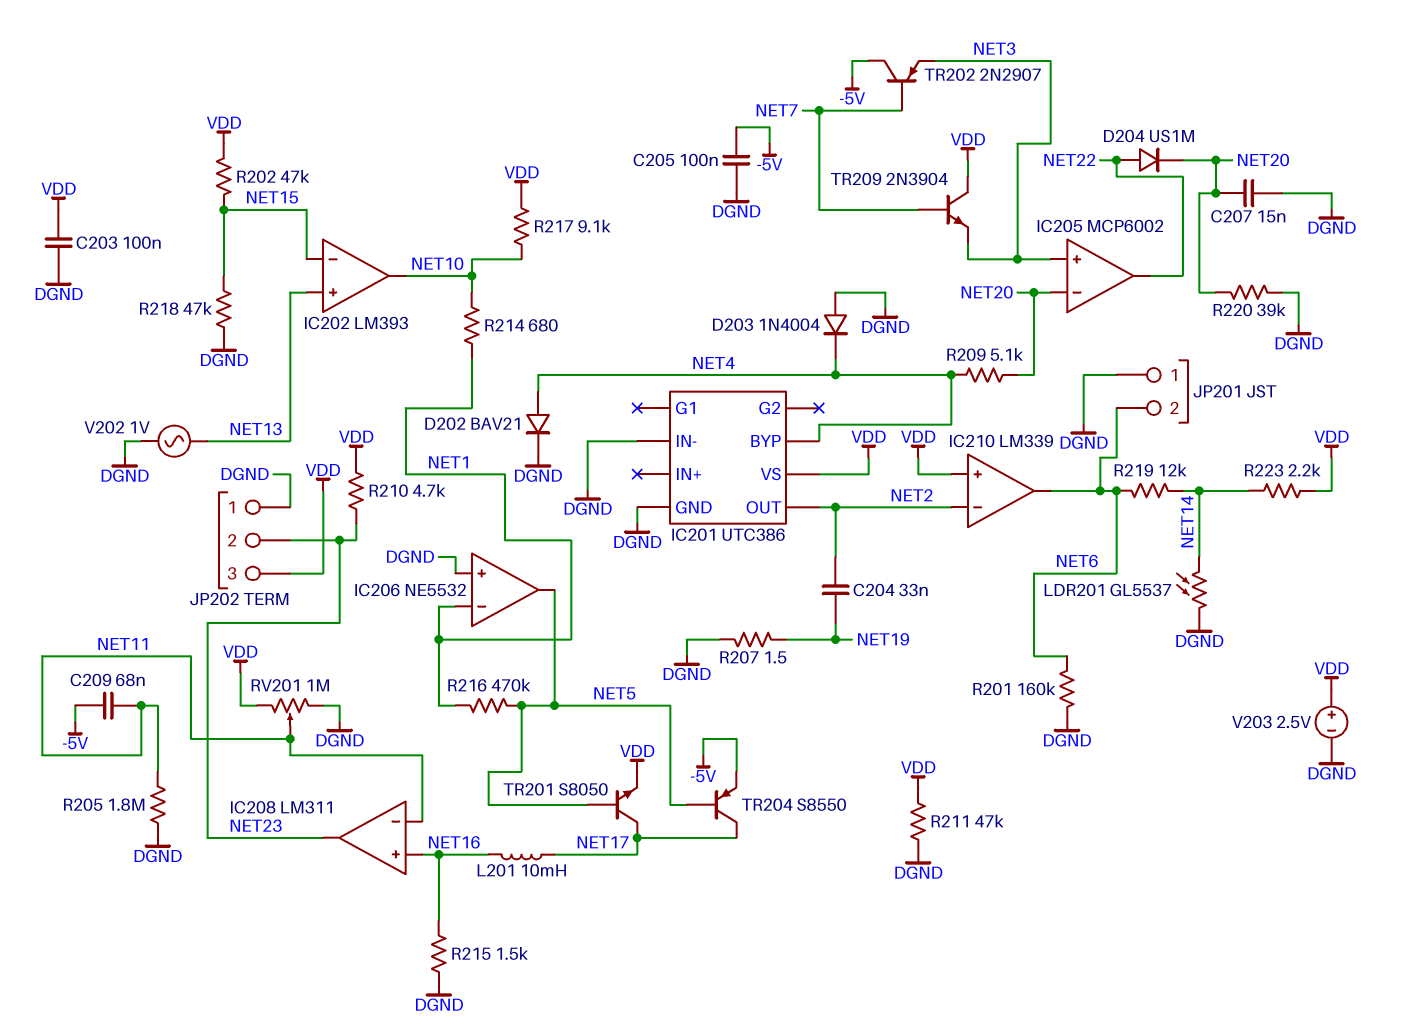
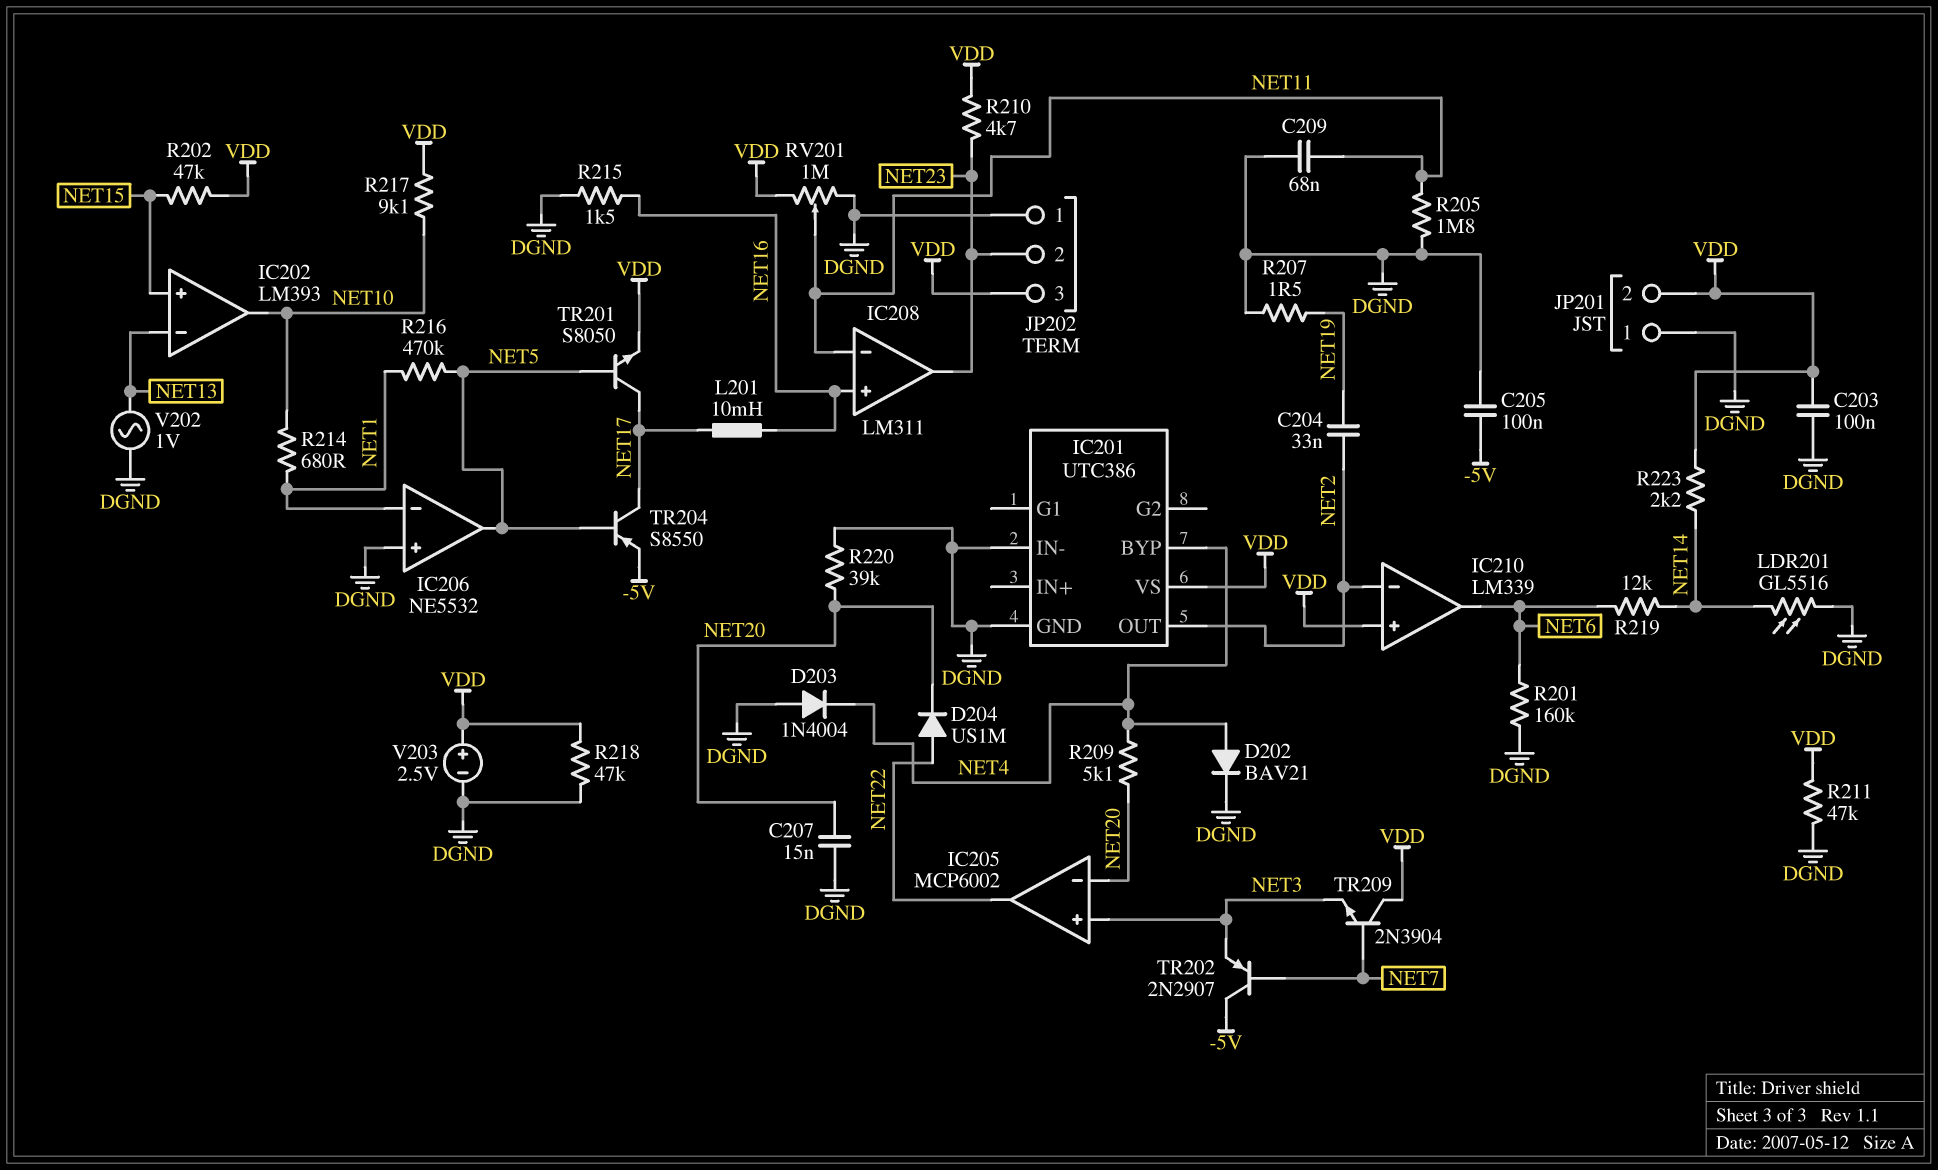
C209: 68nF (-5V, NET11) -> 68nF (DGND, NET11)
IC202 pin in+: NET13 -> NET15
IC202 pin in-: NET15 -> NET13
JP201 pin 2: NET6 -> VDD
LDR201: GL5537 (DGND, NET14) -> GL5516 (DGND, NET14)
R218: 47k (DGND, NET15) -> 47k (DGND, VDD)

